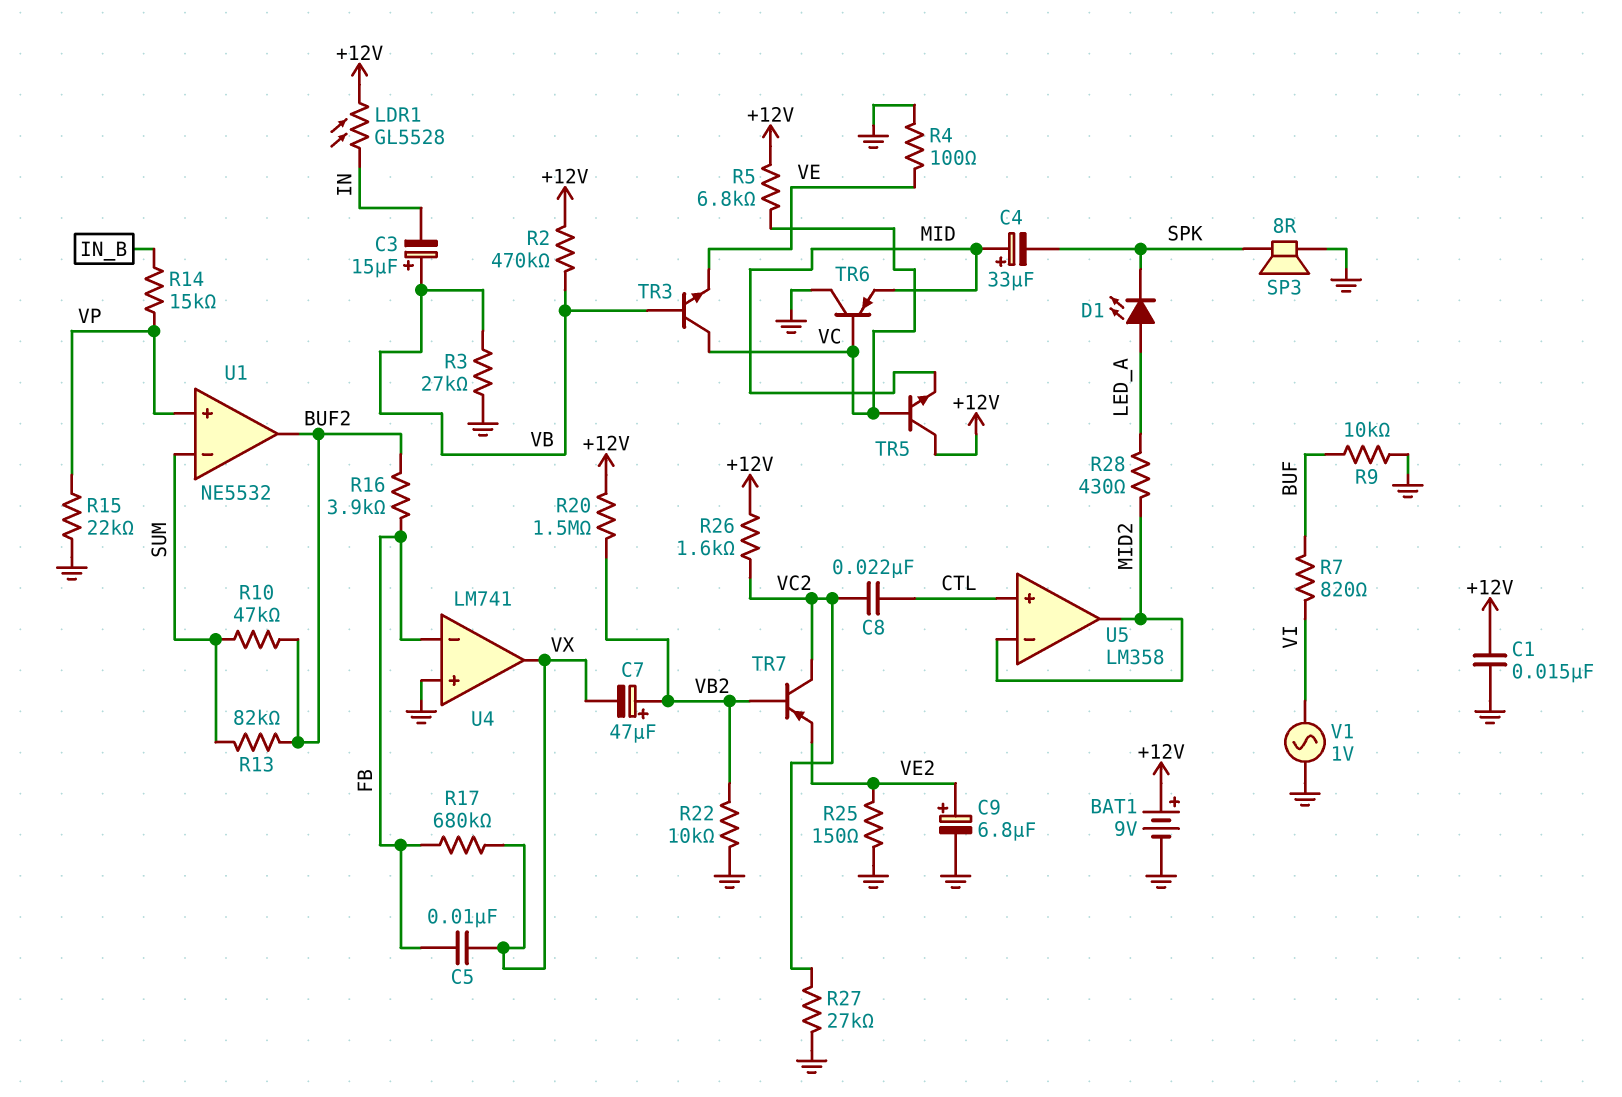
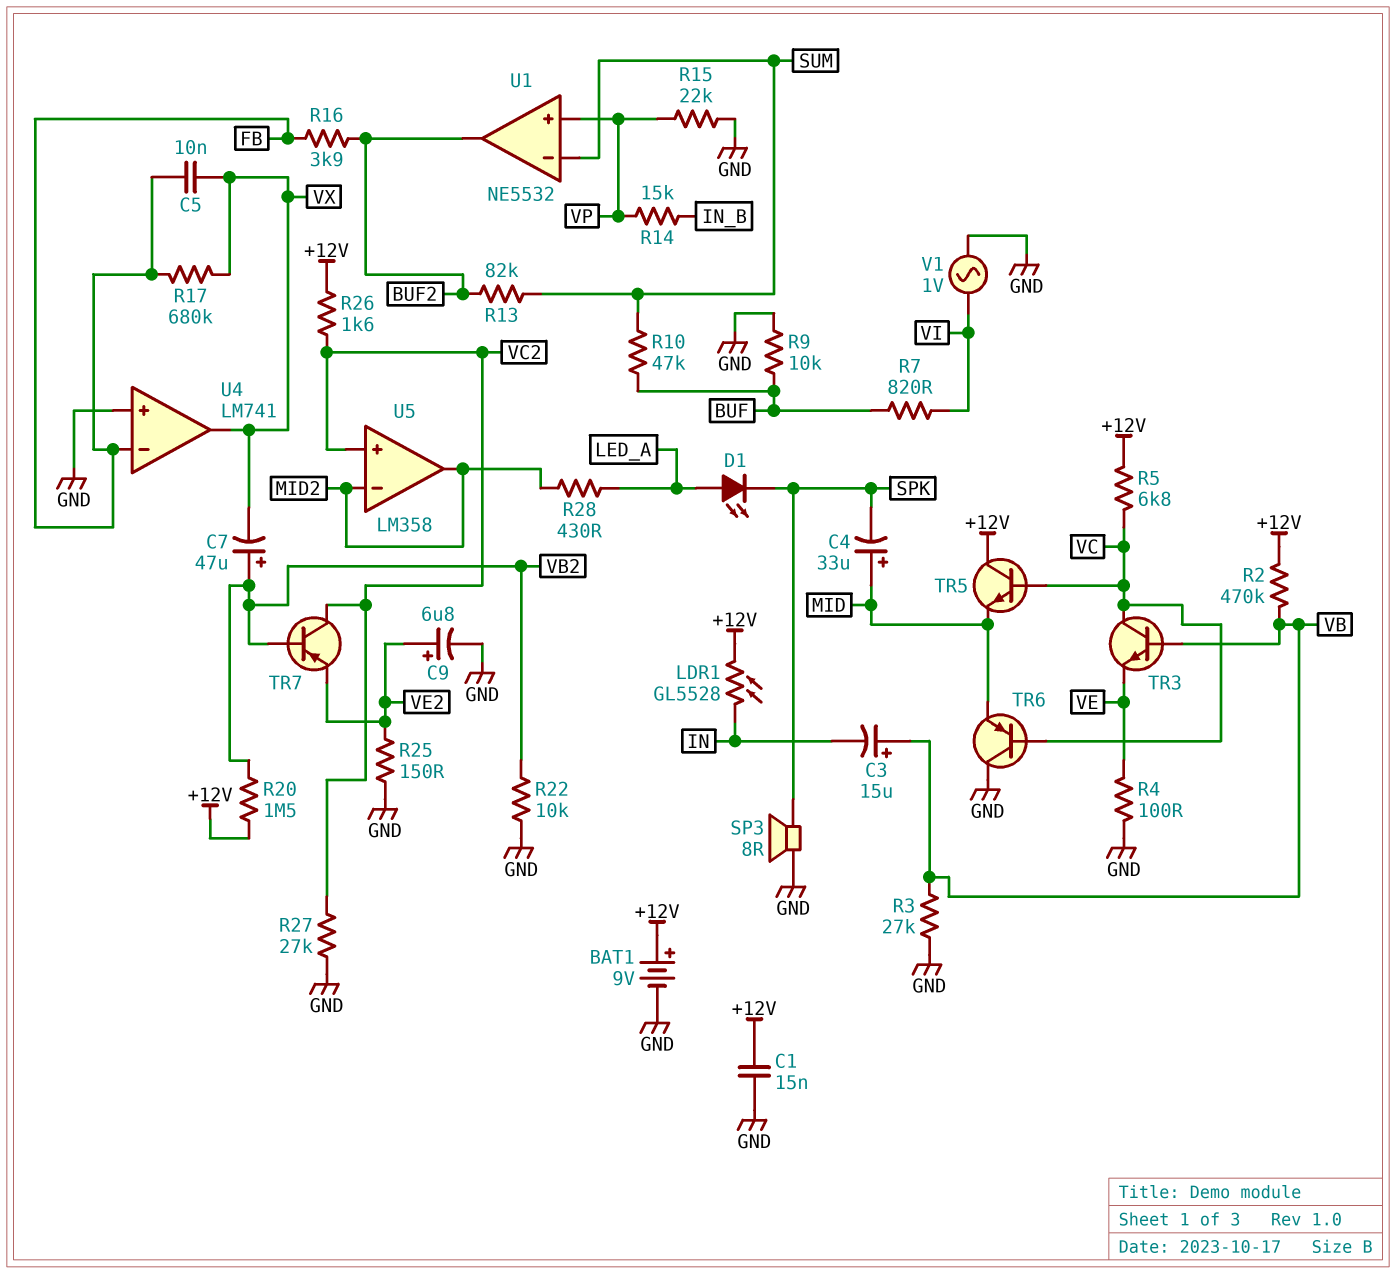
C8: 22nF (CTL, VC2) -> none
R10: 47k (BUF2, SUM) -> 47k (BUF, SUM)
U5 pin in+: CTL -> VC2

